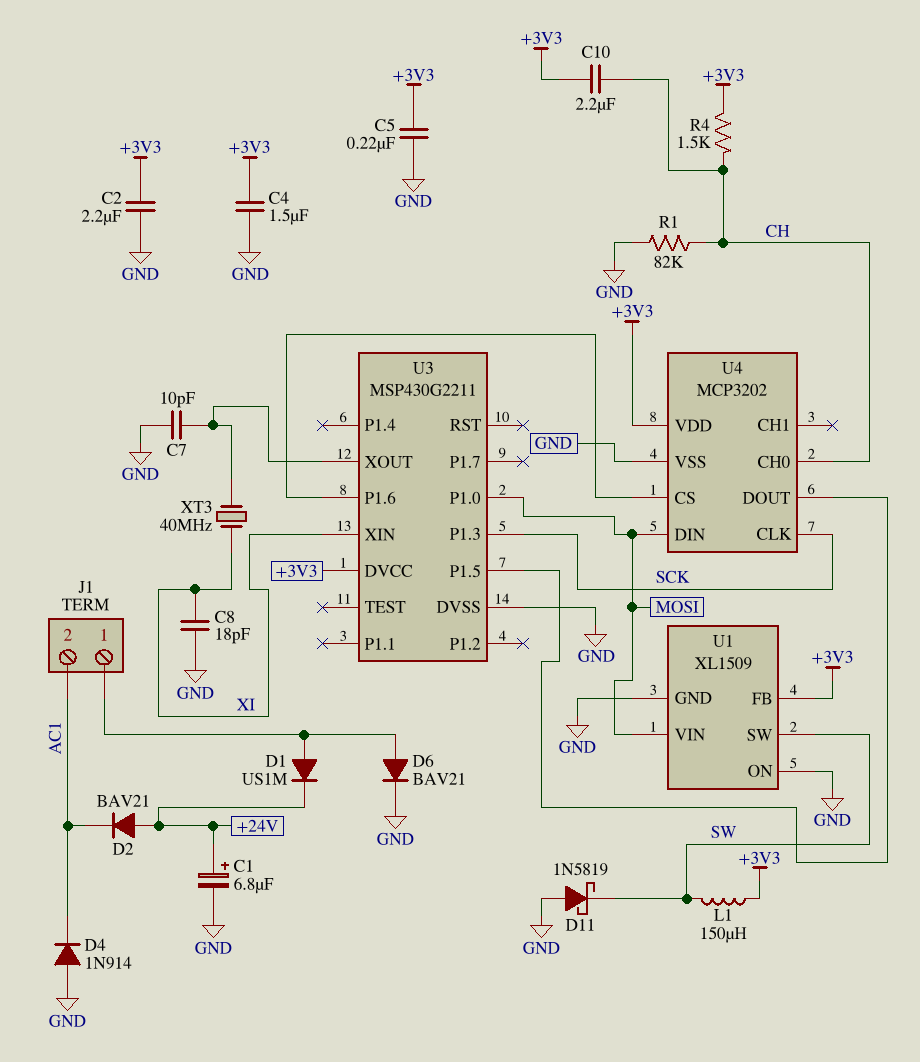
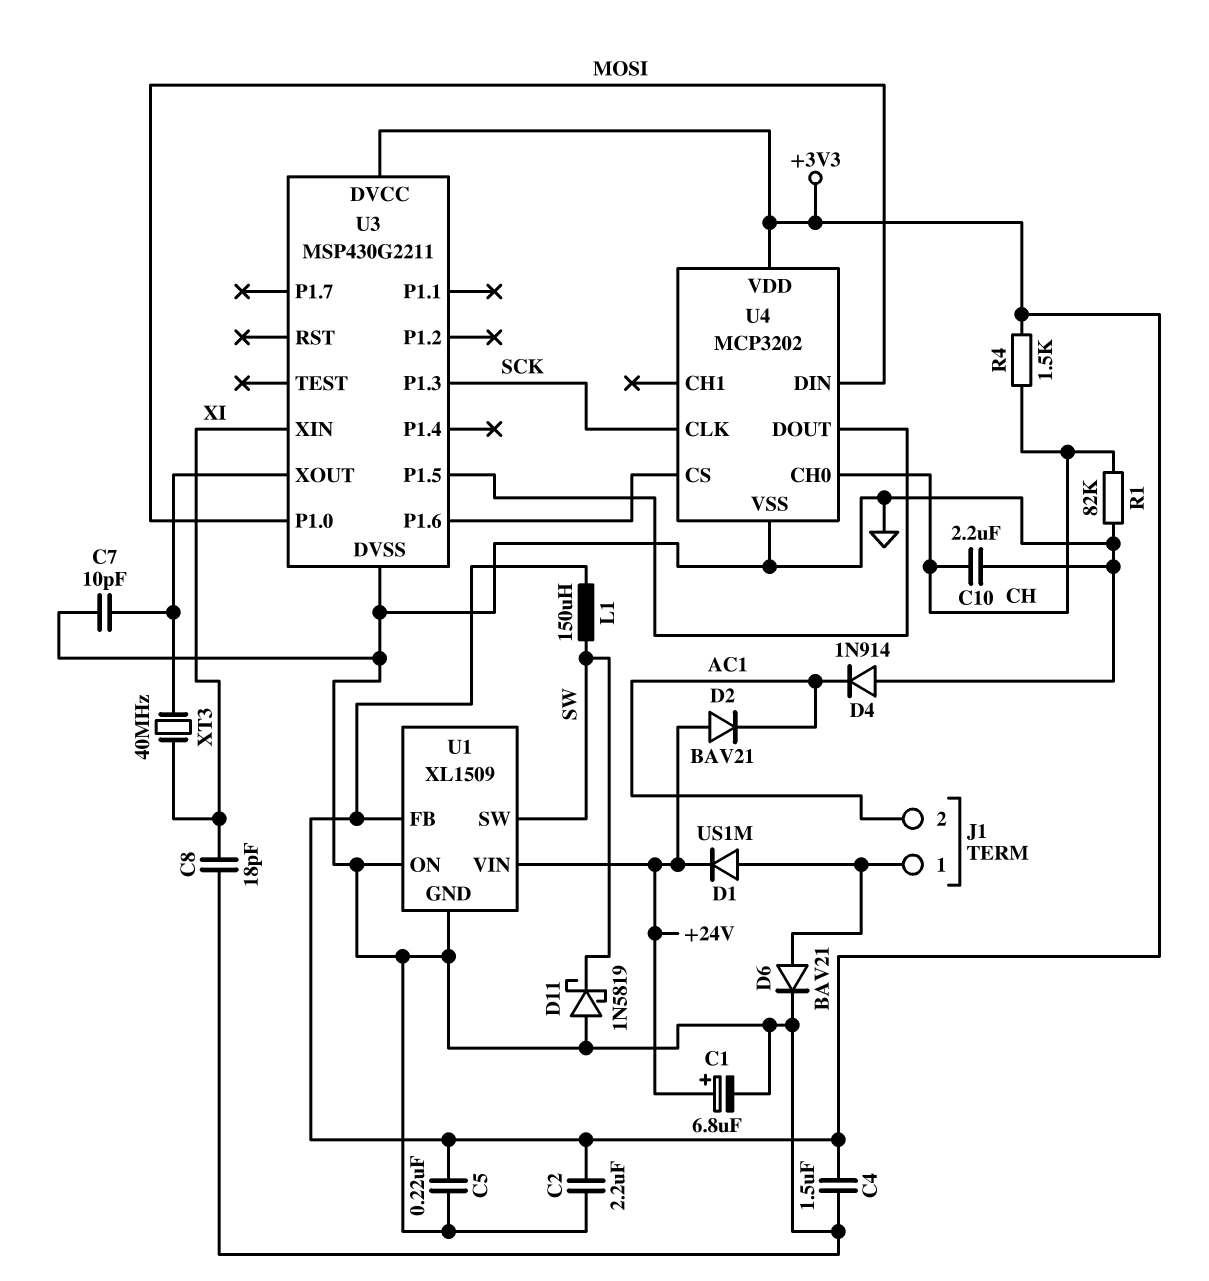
C10: 2.2uF (+3V3, CH) -> 2.2uF (CH, GND)
U1 pin VIN: MOSI -> +24V

